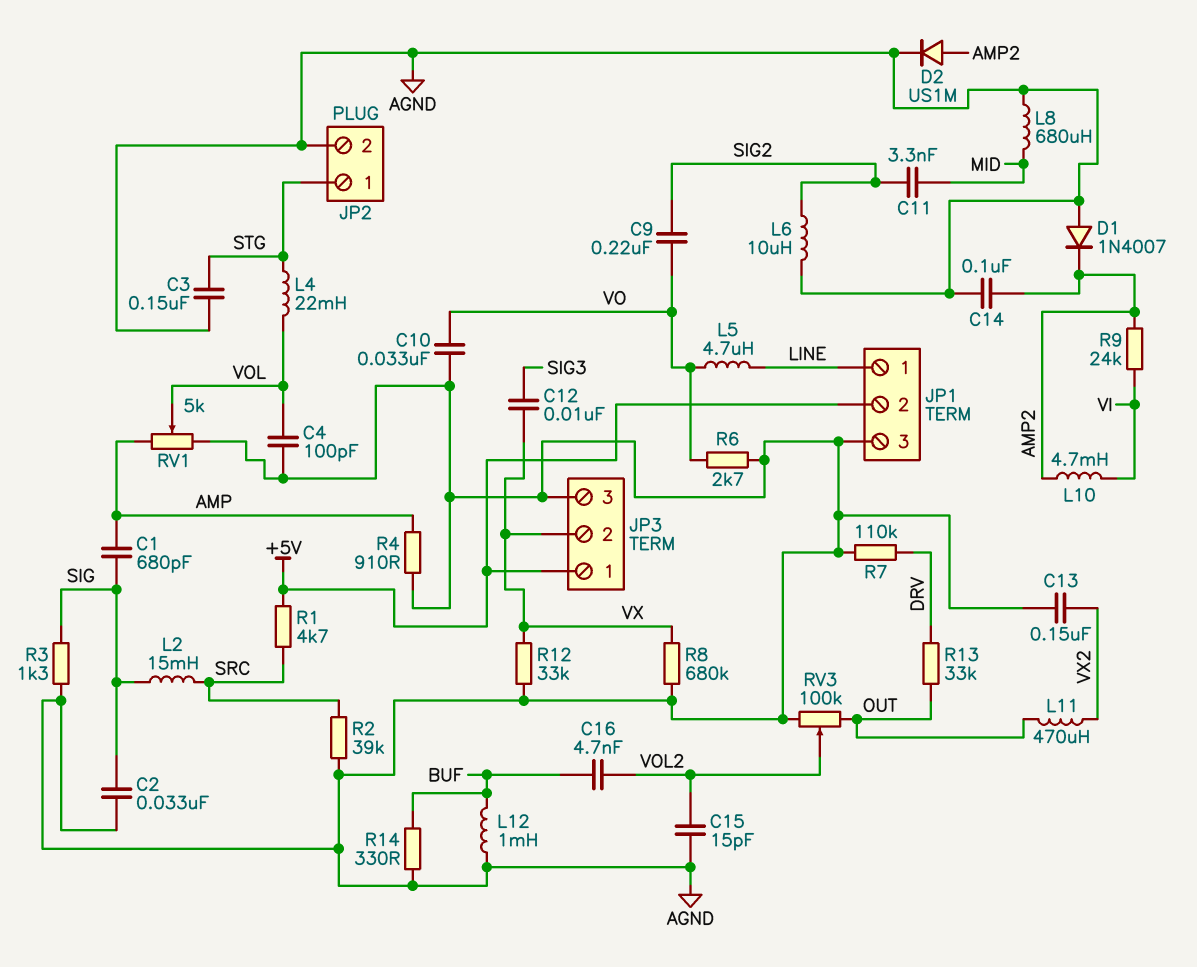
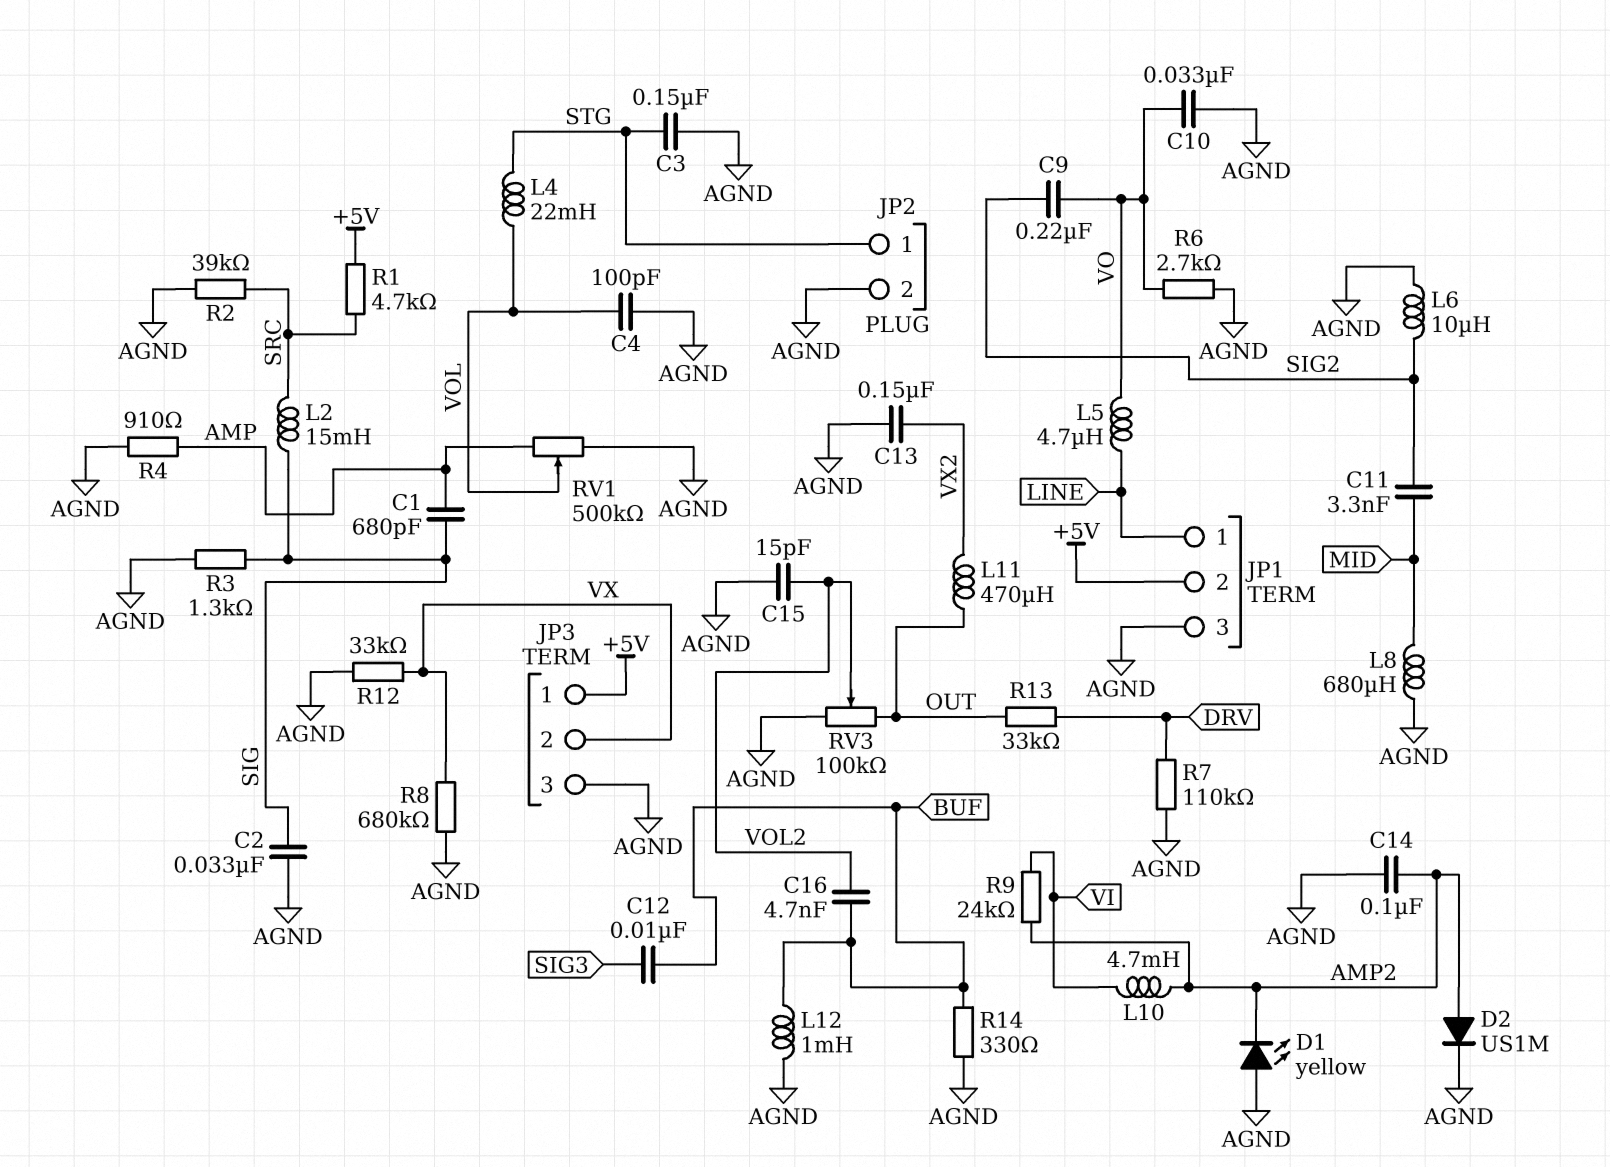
C12: 10nF (SIG3, VX) -> 10nF (BUF, SIG3)
D1: diode 1N4007 (A AGND, K AMP2) -> LED yellow (A AGND, K AMP2)
RV1: 5k (AGND, AMP, wiper VOL) -> 500k (AGND, AMP, wiper VOL)

